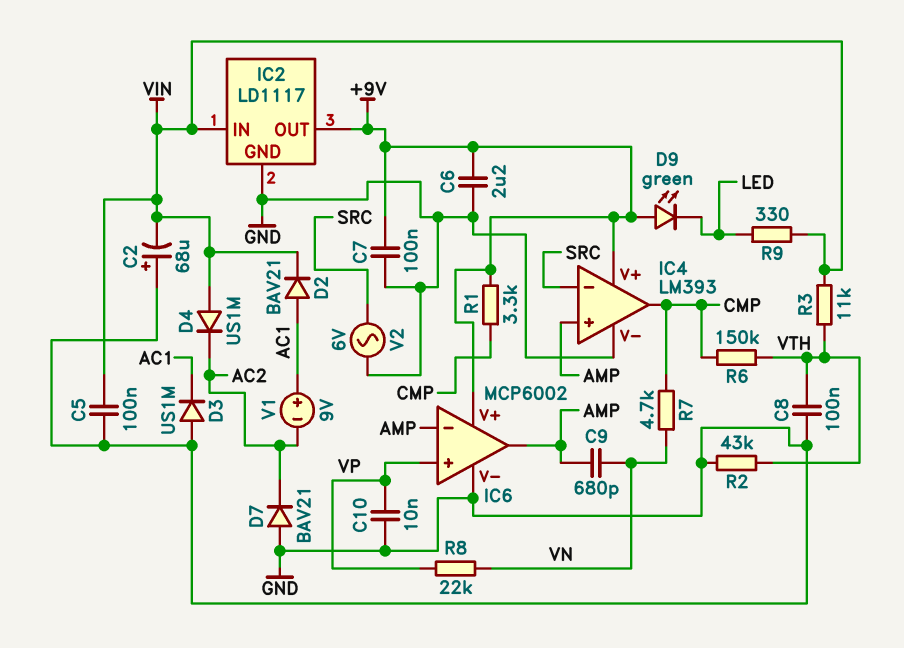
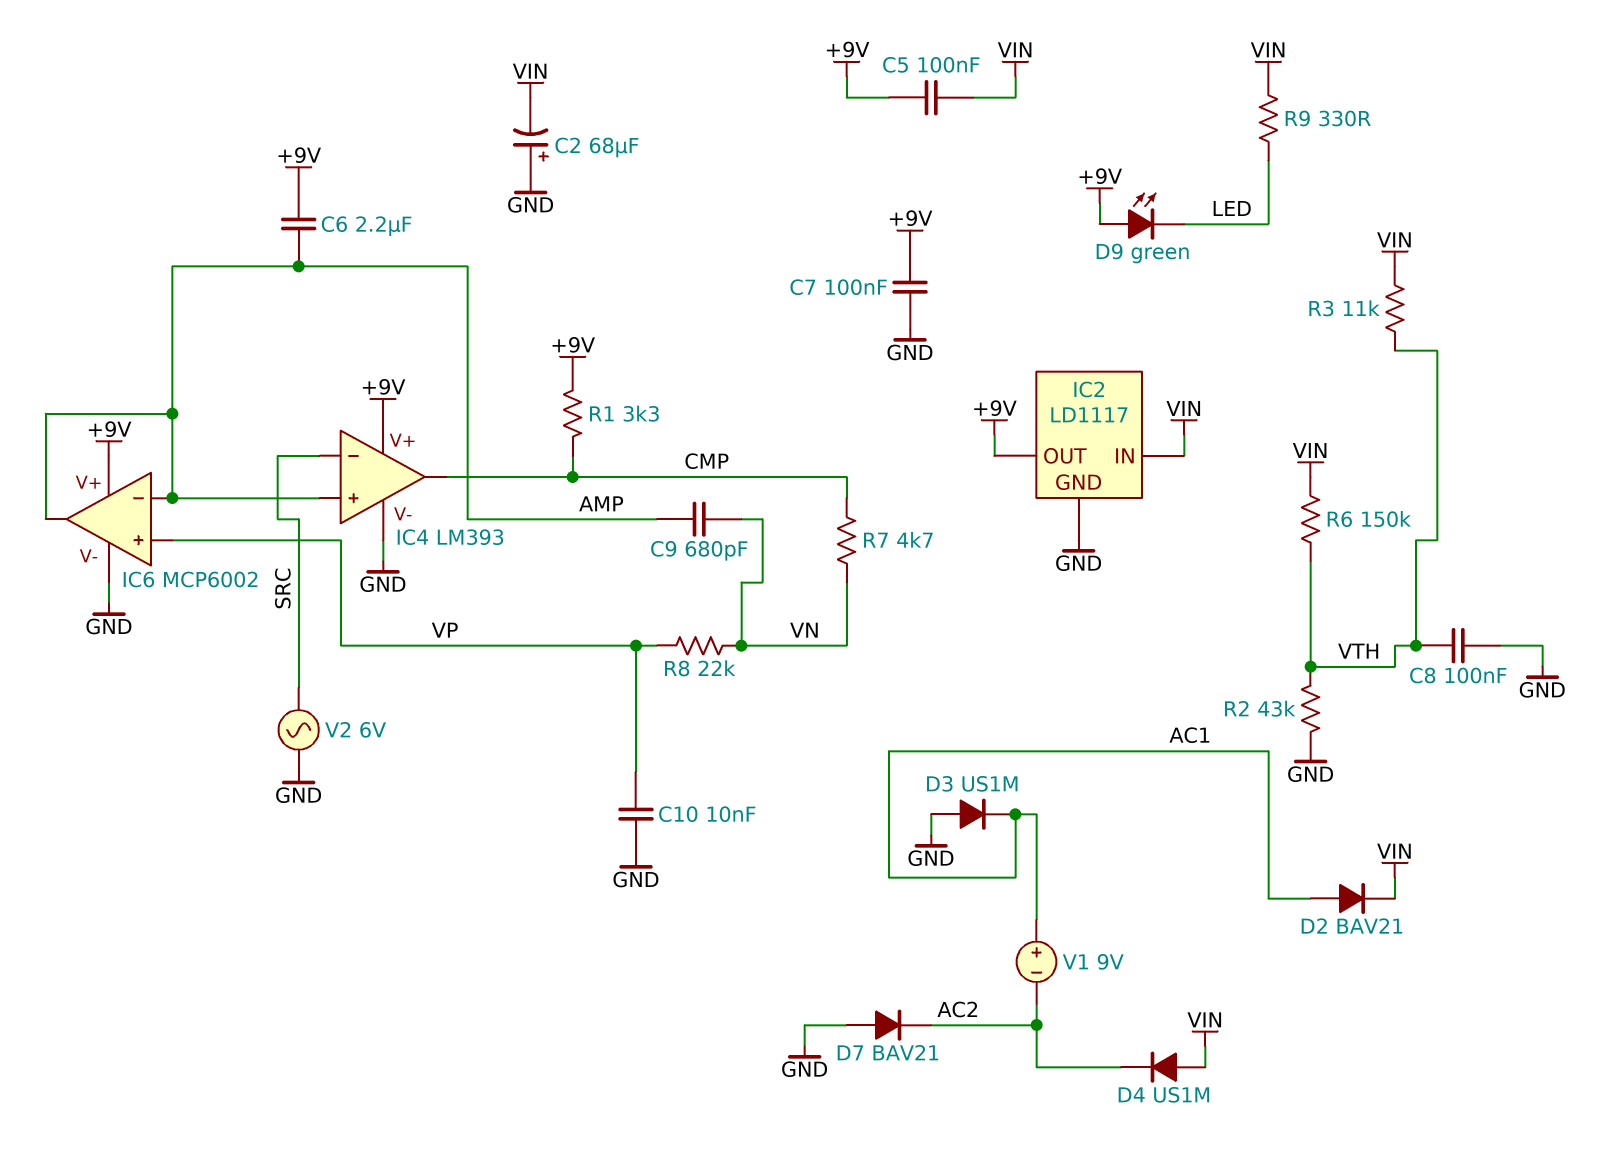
C5: 100nF (GND, VIN) -> 100nF (+9V, VIN)
C6: 2.2uF (+9V, GND) -> 2.2uF (+9V, AMP)
R6: 150k (CMP, VTH) -> 150k (VIN, VTH)

